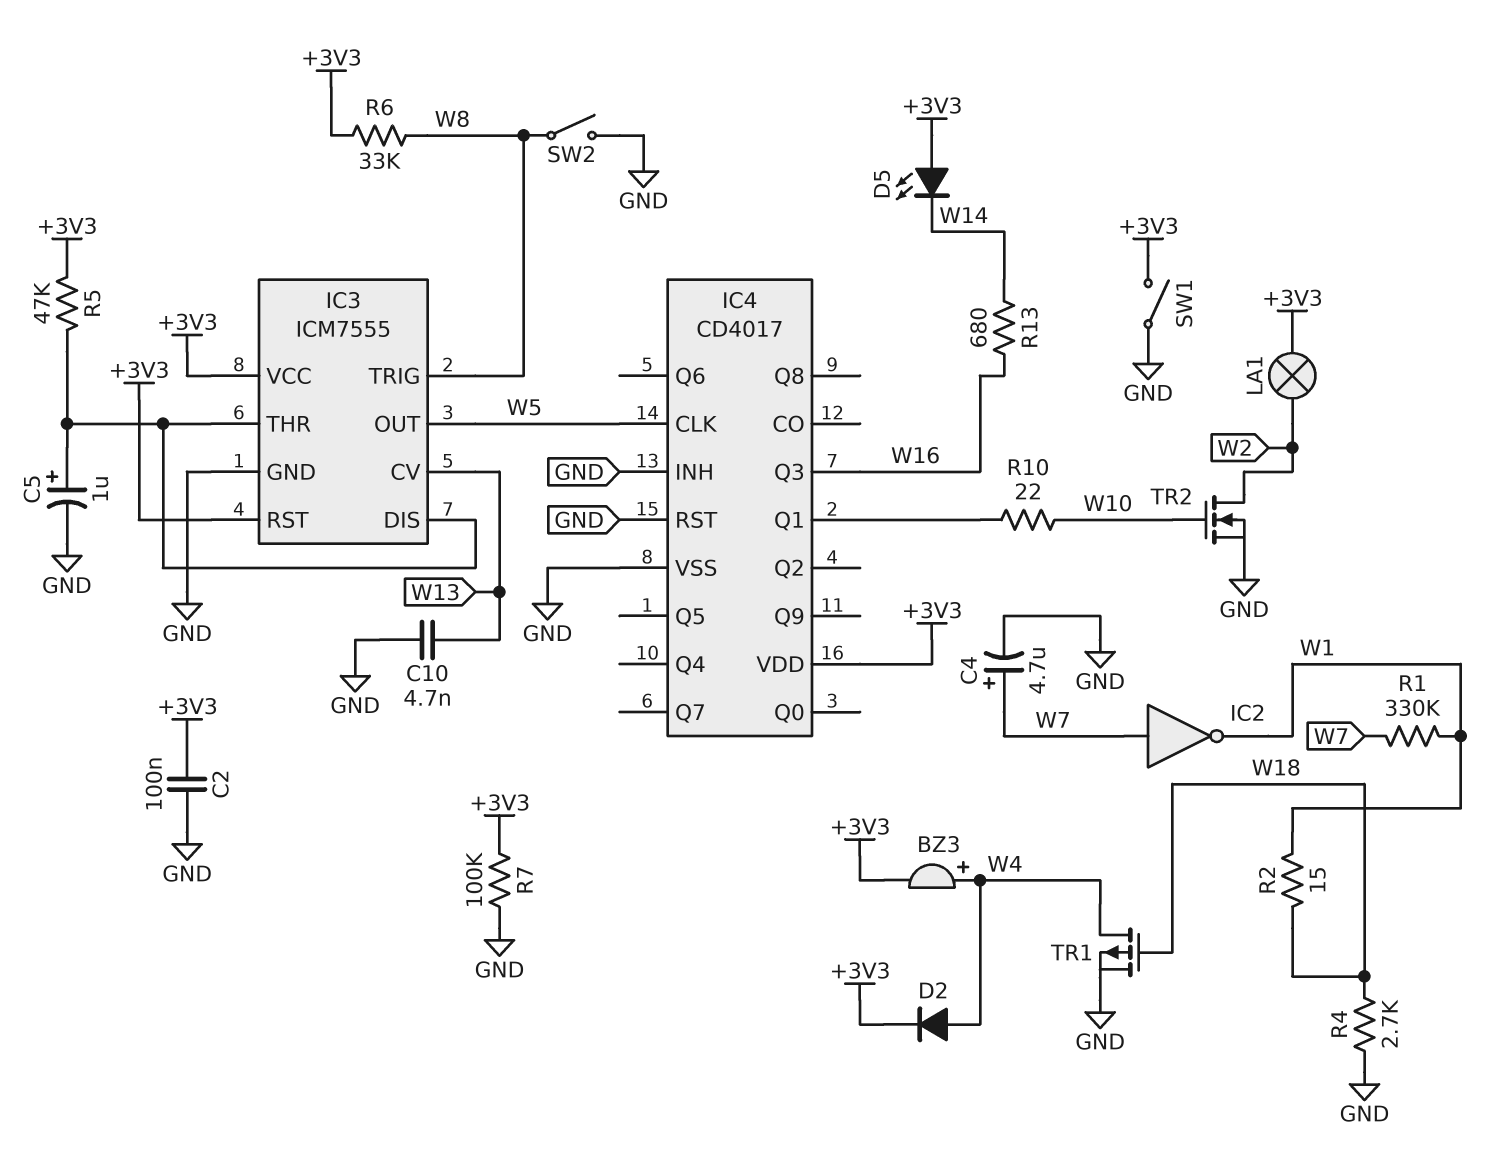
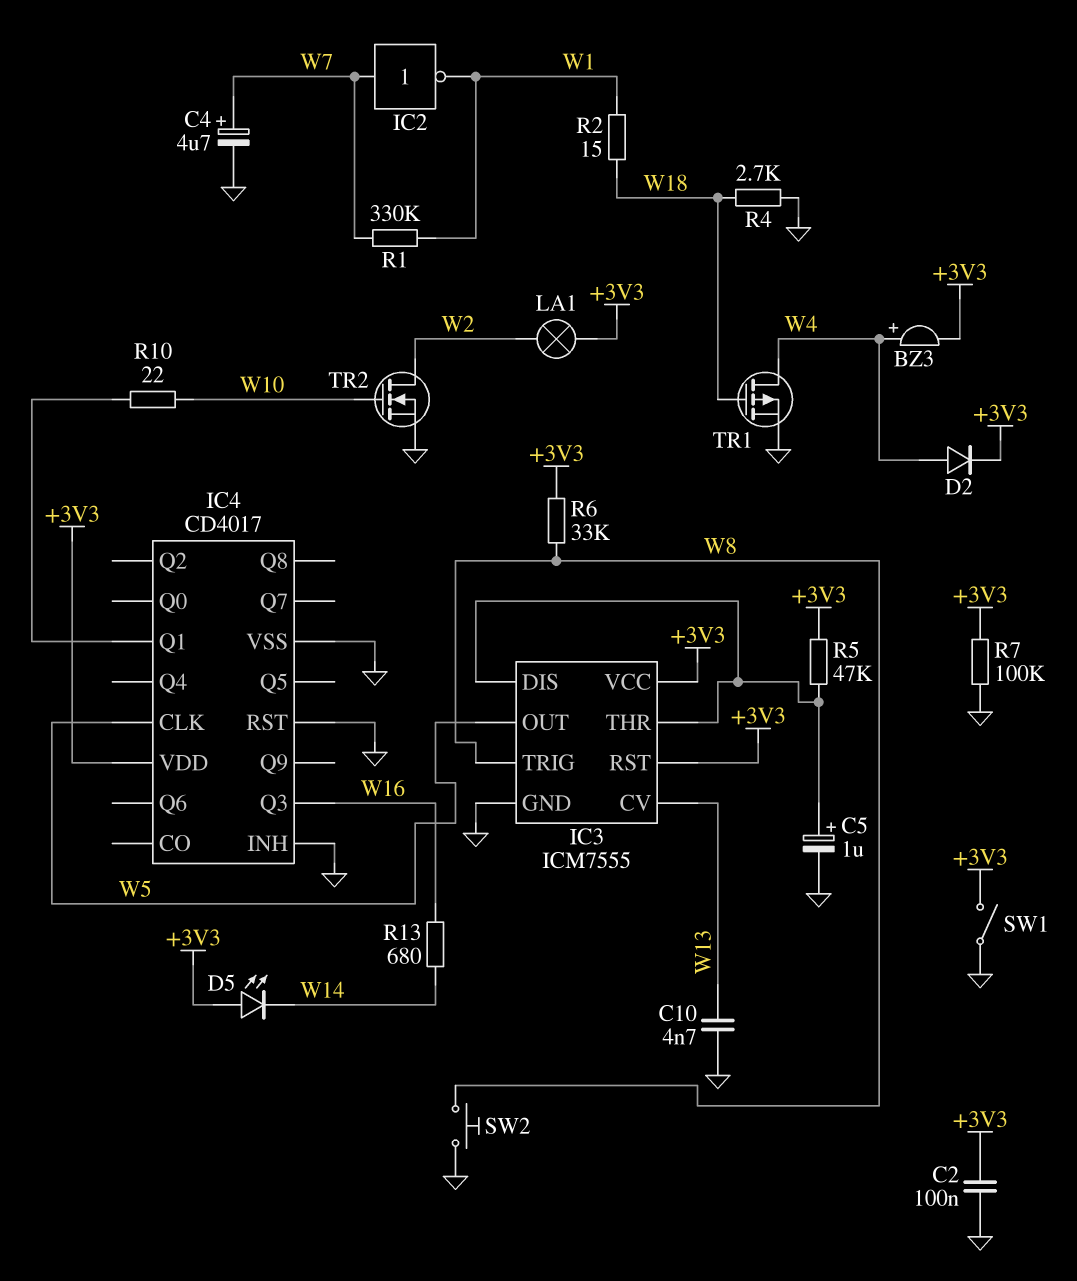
SW2: switch (GND, W8) -> button (GND, W8)

